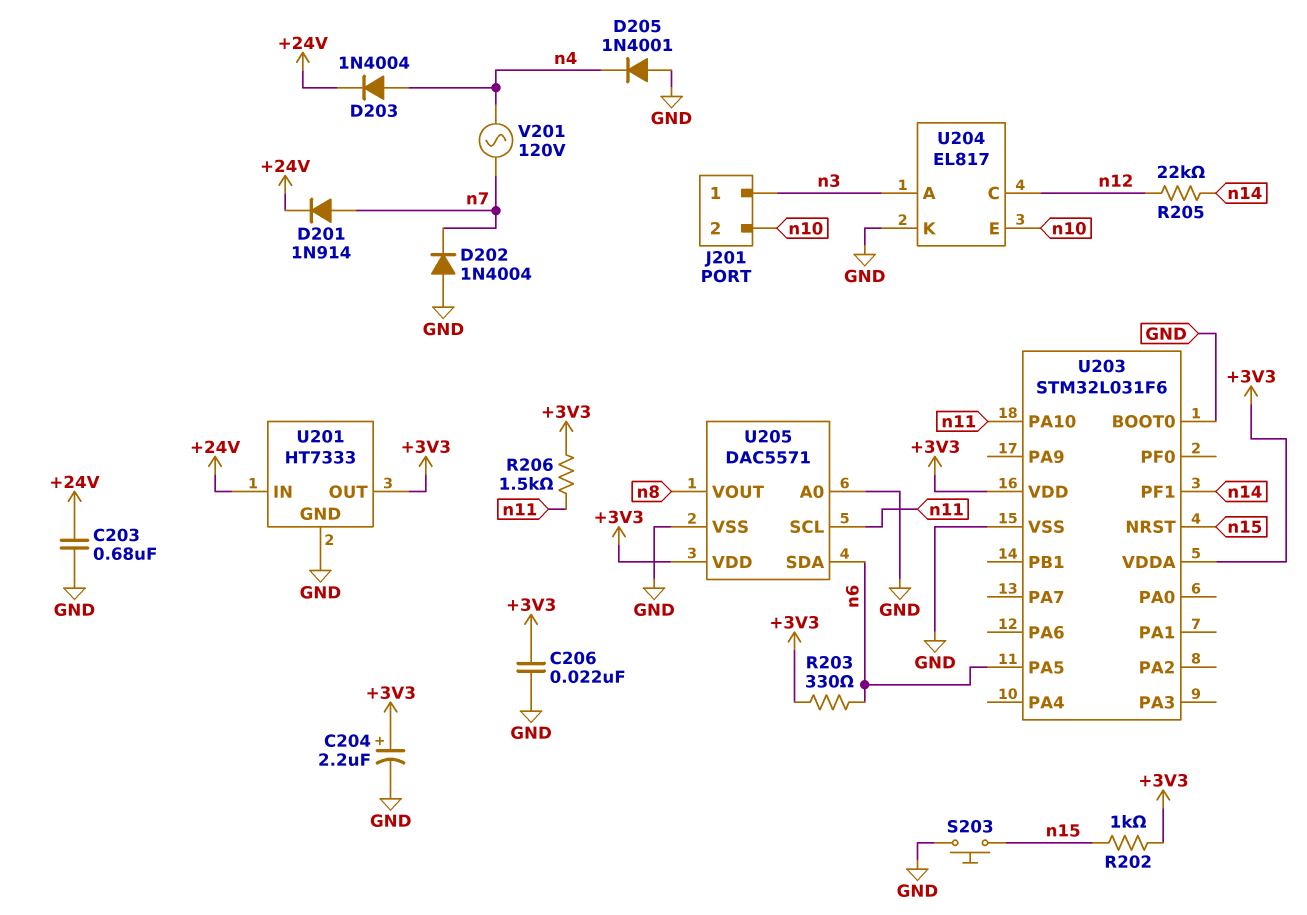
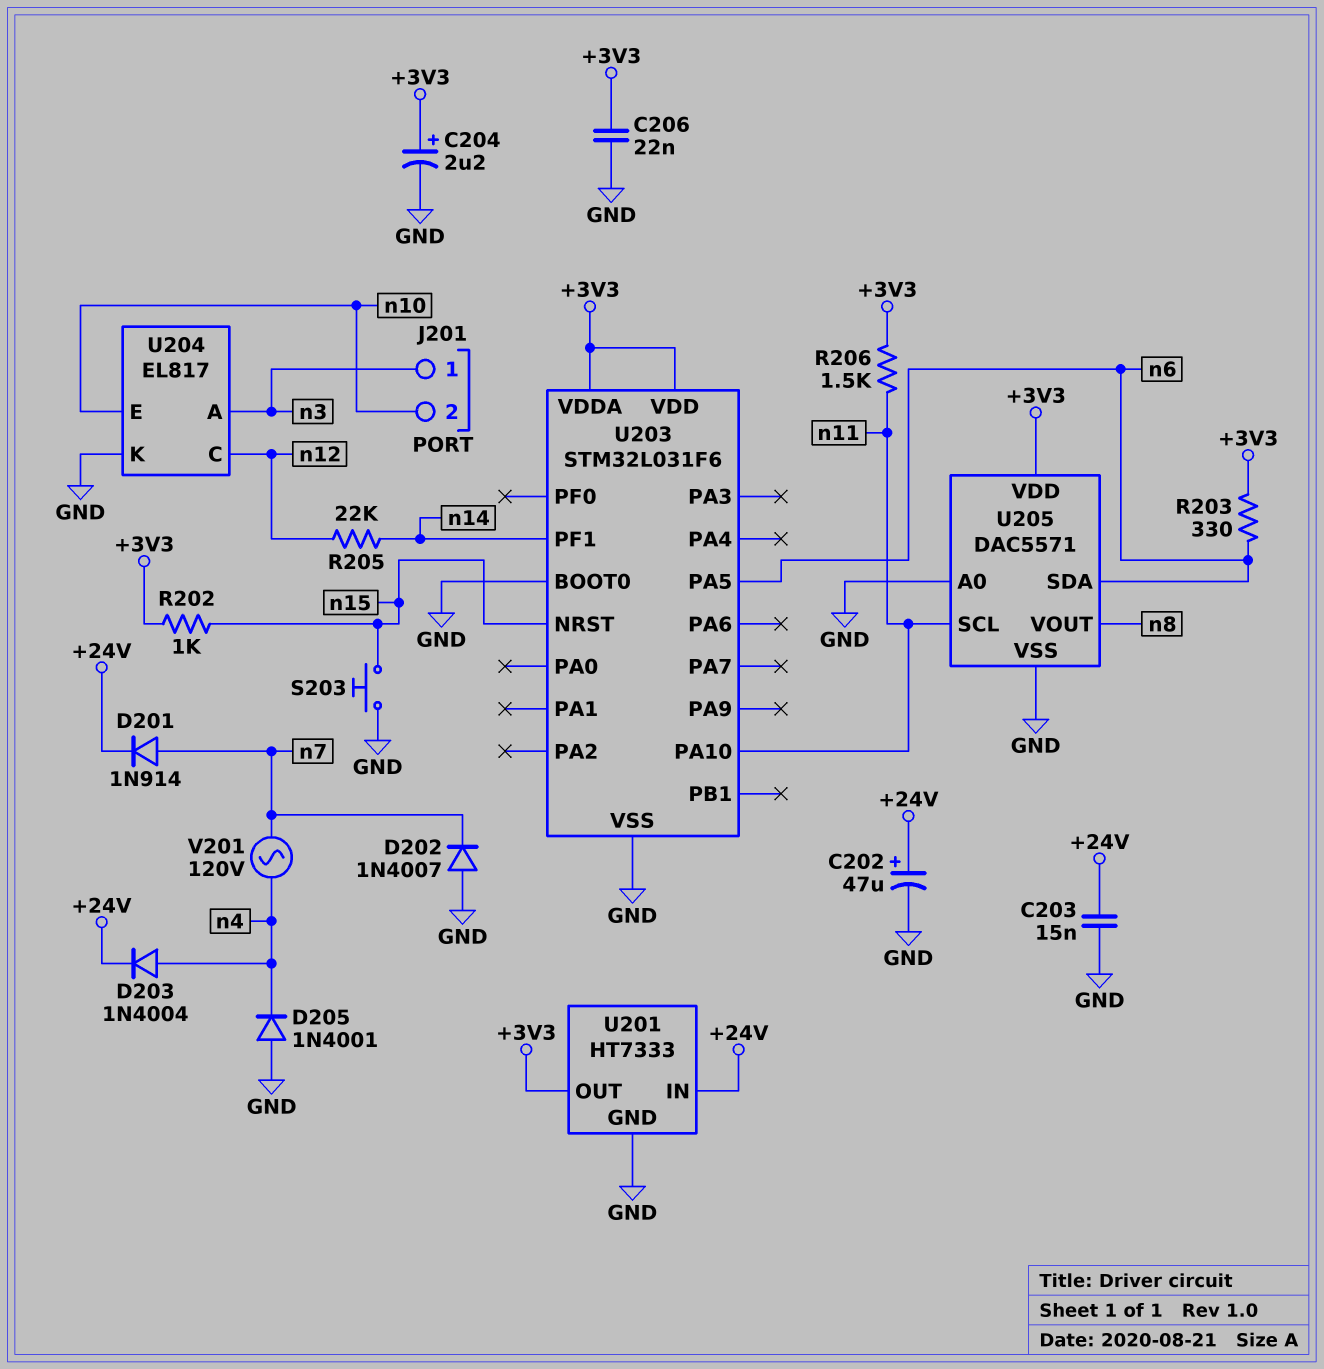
C202: none -> 47uF (plus +24V, minus GND)
C203: 680nF (+24V, GND) -> 15nF (+24V, GND)
D202: diode 1N4004 (A GND, K n7) -> diode 1N4007 (A GND, K n7)

